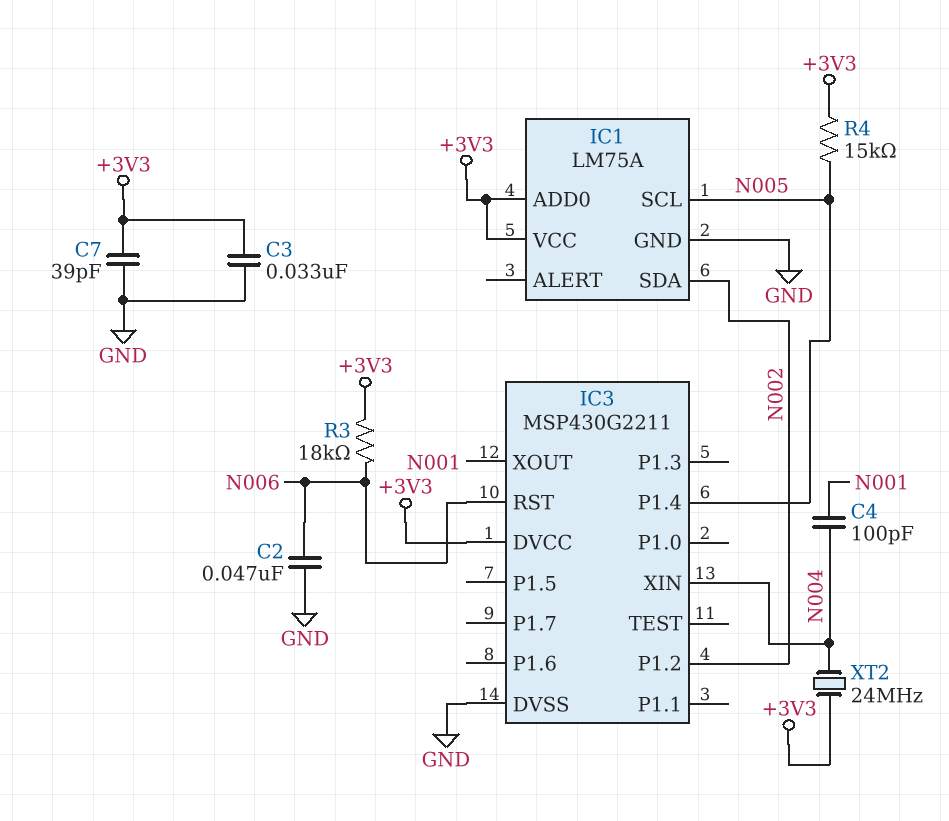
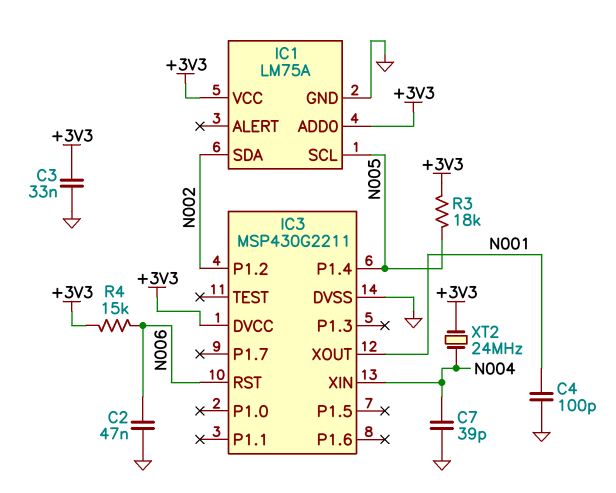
C4: 100pF (N001, N004) -> 100pF (GND, N001)
C7: 39pF (+3V3, GND) -> 39pF (GND, N004)
R3: 18k (+3V3, N006) -> 18k (+3V3, N005)
R4: 15k (+3V3, N005) -> 15k (+3V3, N006)

